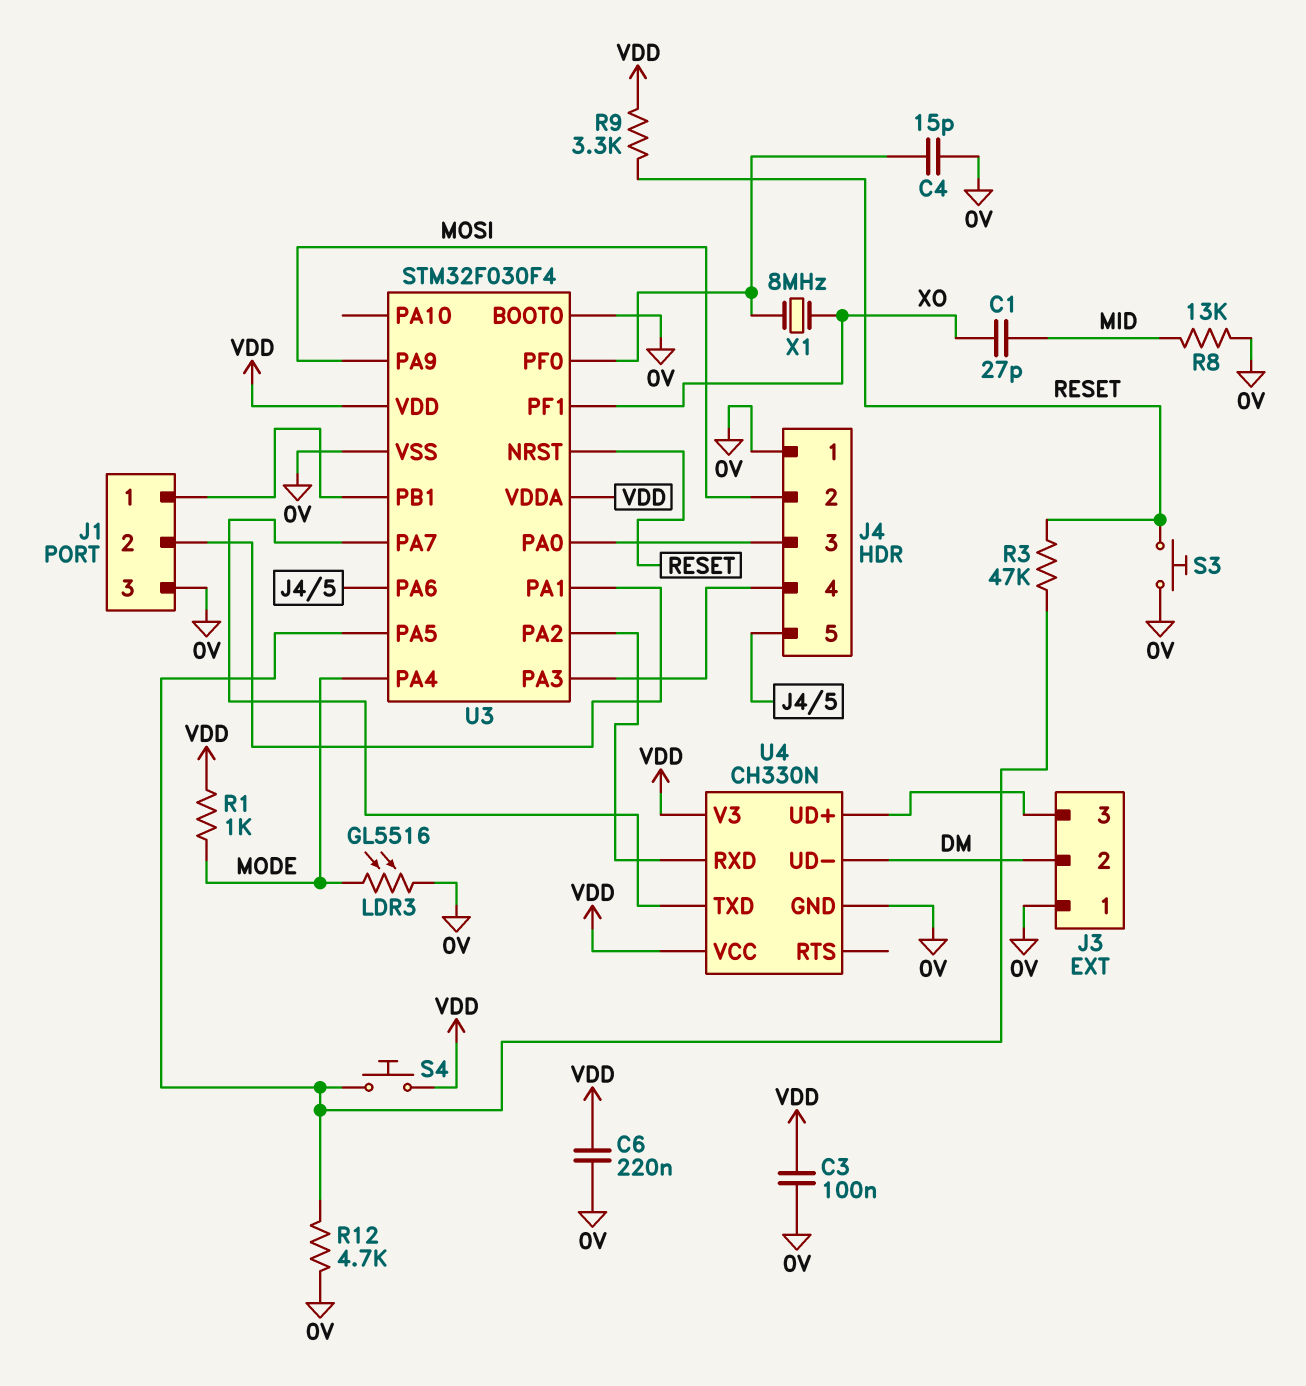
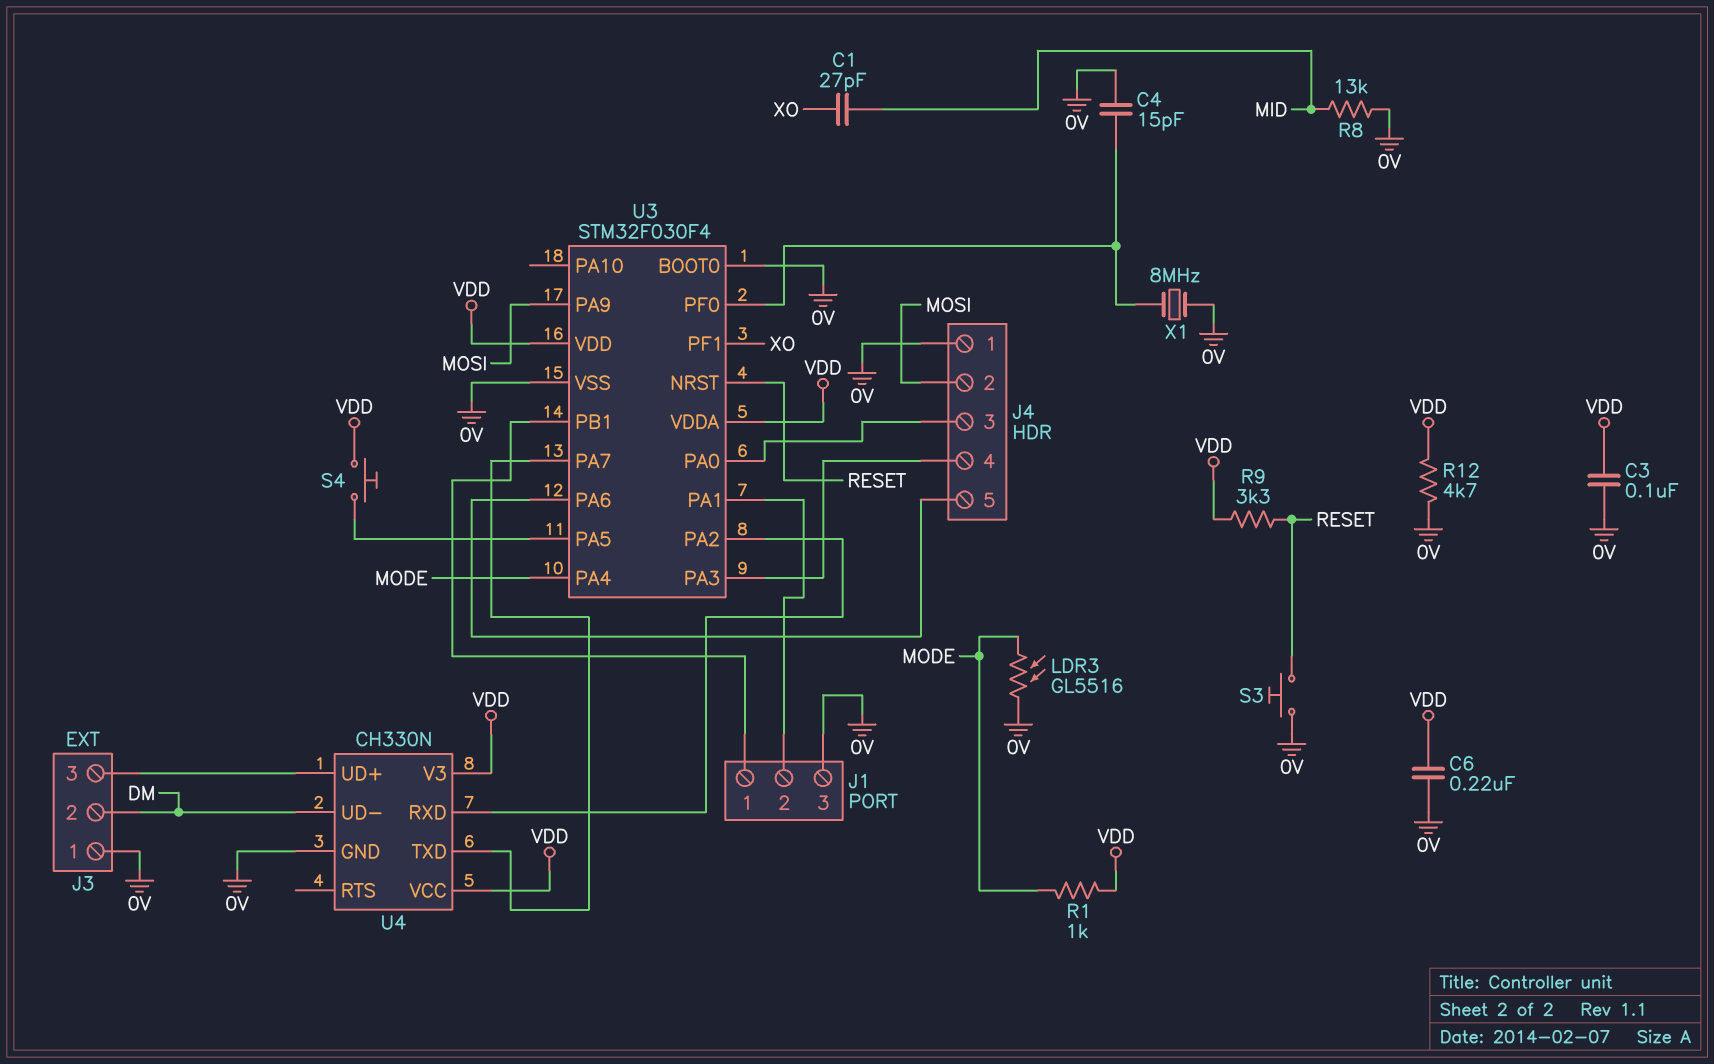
R3: 47k (RESET, U3/PA5) -> none
R12: 4.7k (0V, U3/PA5) -> 4.7k (0V, VDD)
X1: 8MHz (U3/PF0, XO) -> 8MHz (0V, U3/PF0)

